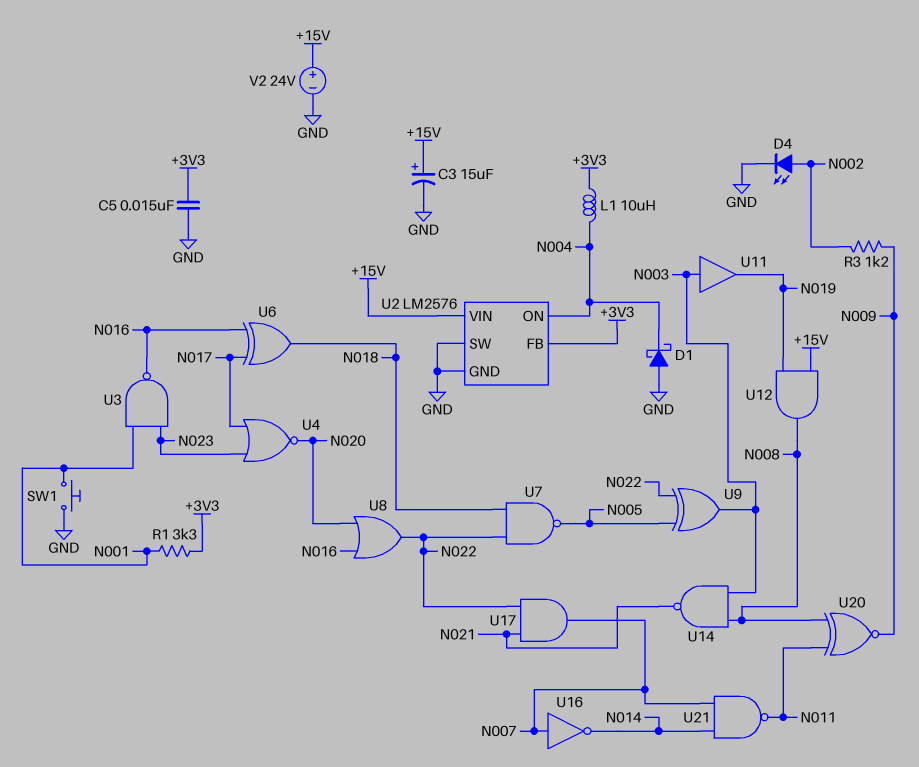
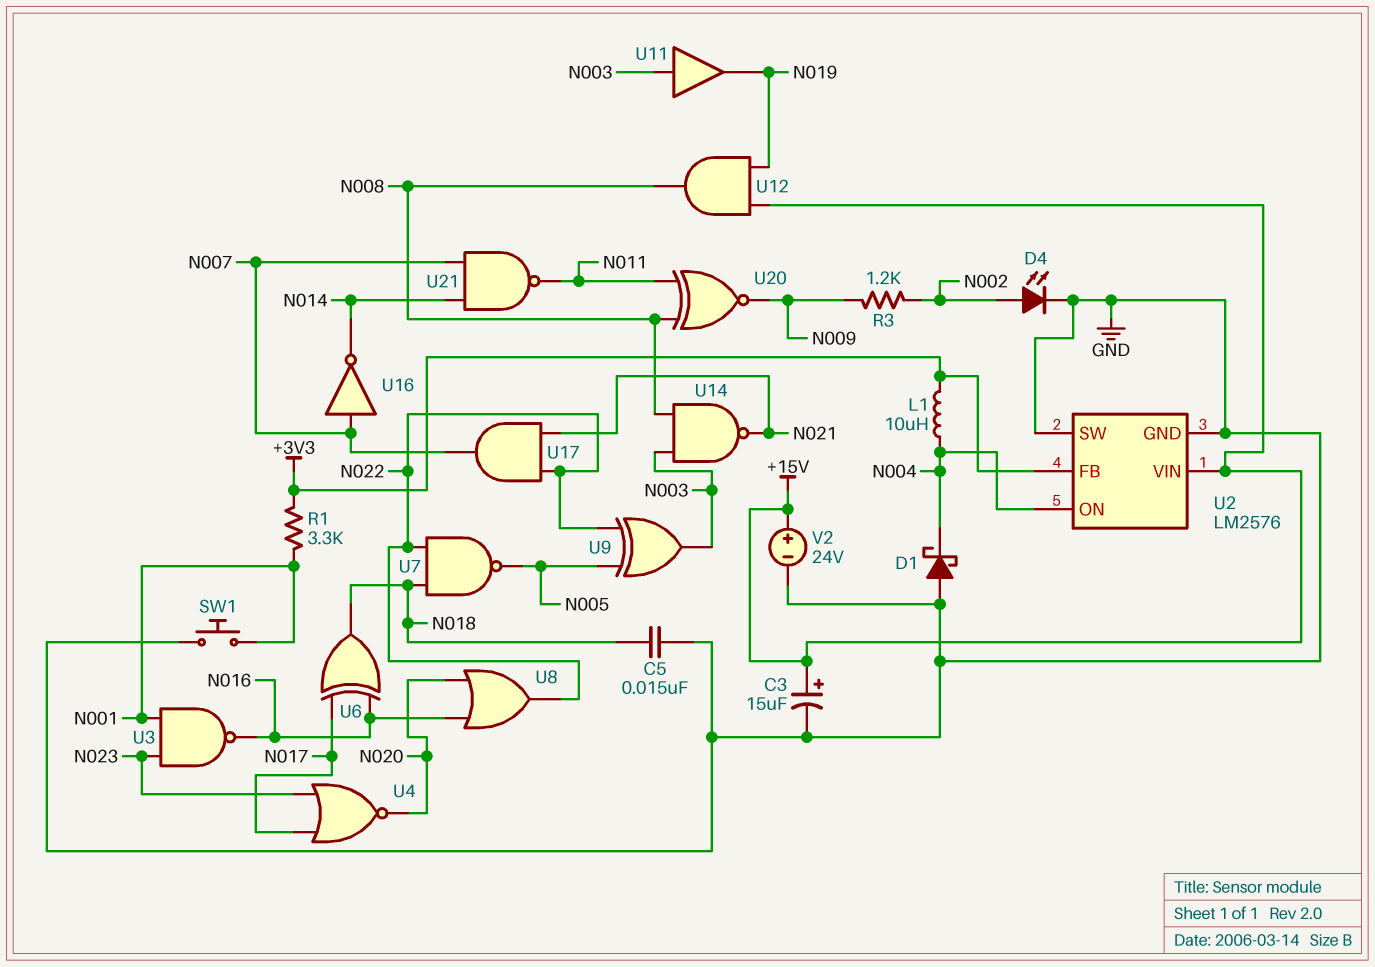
C5: 15nF (+3V3, GND) -> 15nF (GND, N018)

